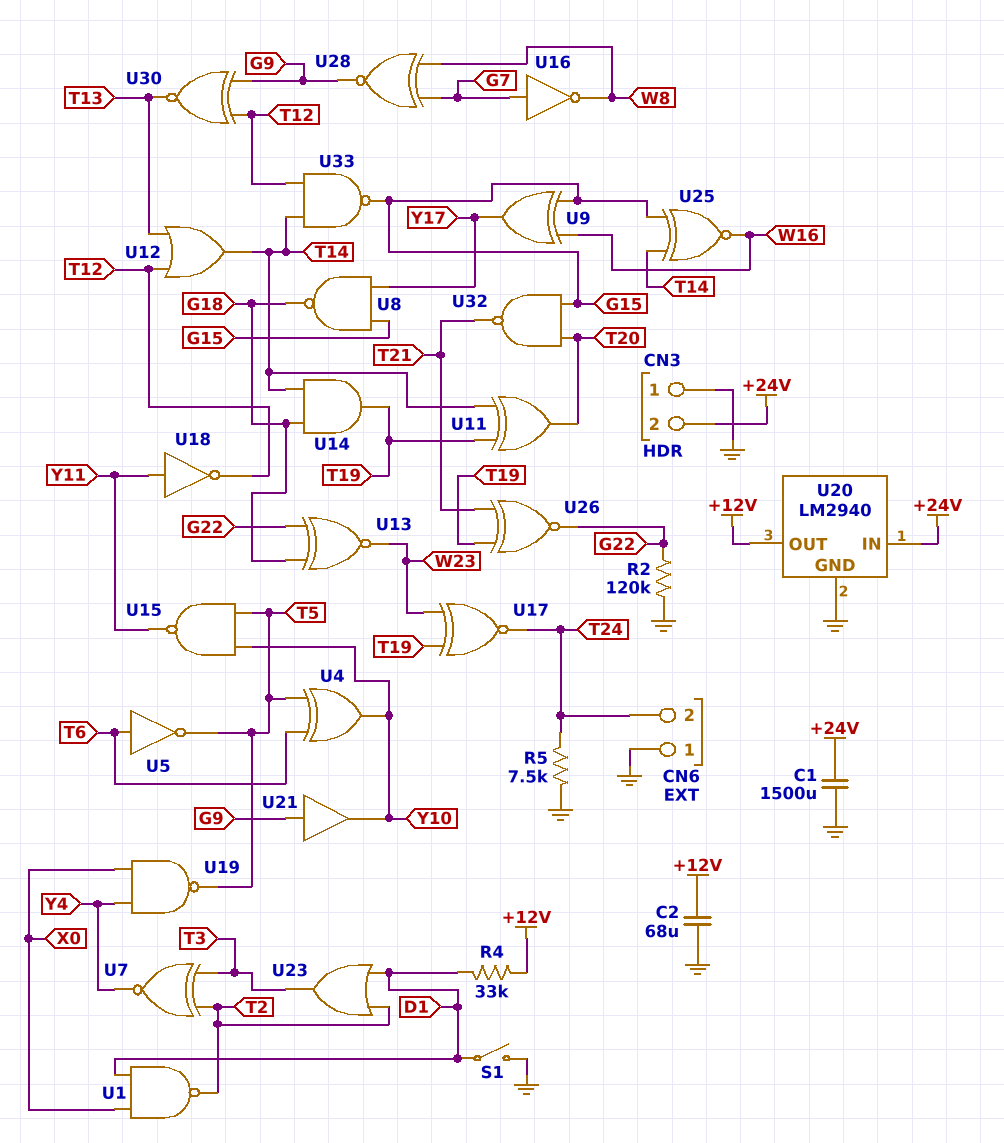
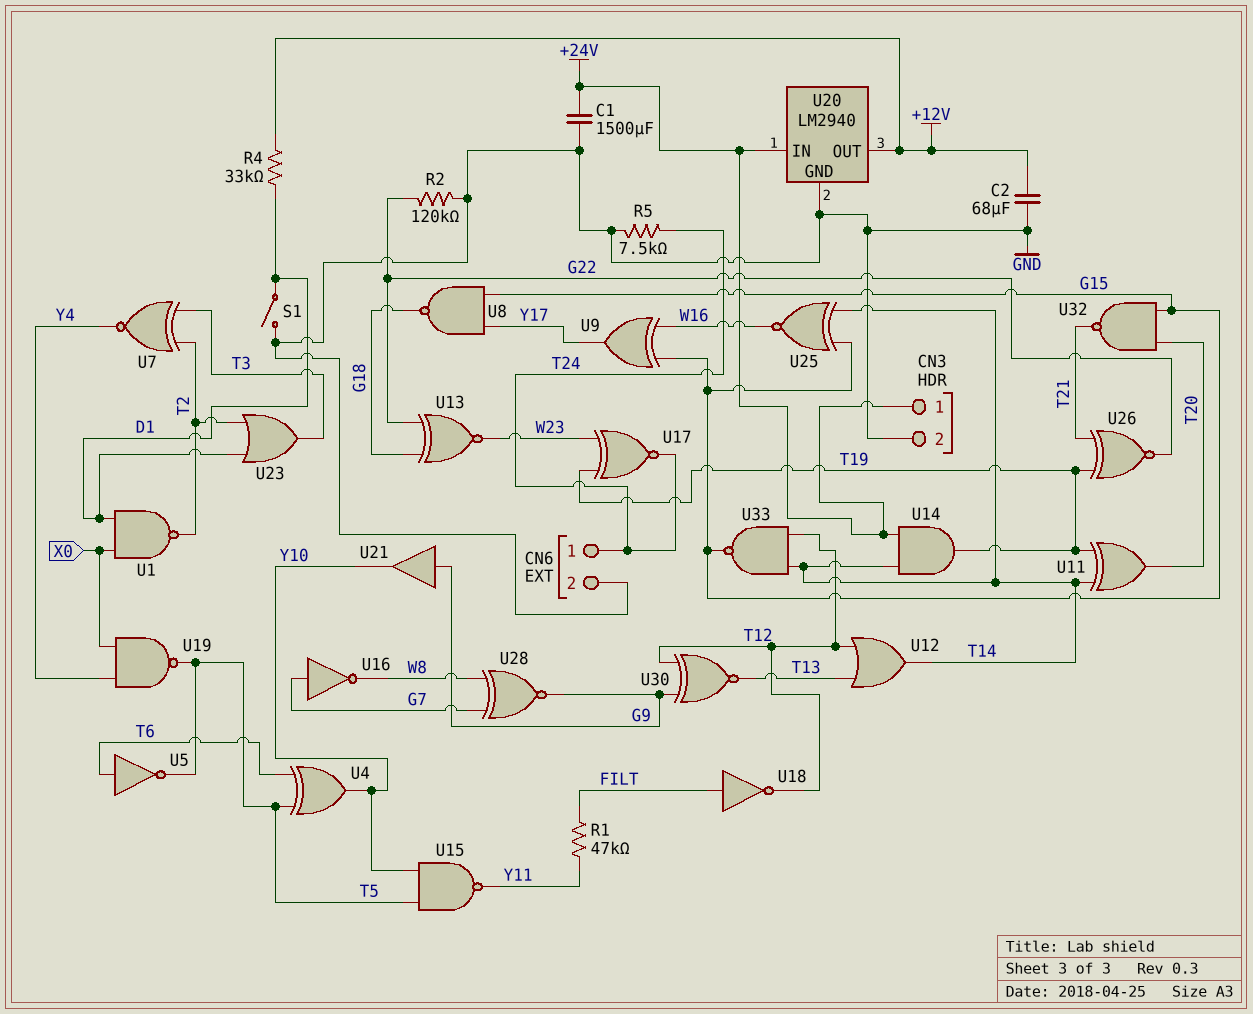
CN3 pin 1: GND -> +24V
CN3 pin 2: +24V -> GND
CN6 pin 1: GND -> T24
CN6 pin 2: T24 -> GND
R1: none -> 47k (FILT, Y11)
U14: AND (in G18, in T14, out T19) -> AND (in +24V, in T14, out T19)
U18: NOT (in Y11, out T12) -> NOT (in FILT, out T12)

